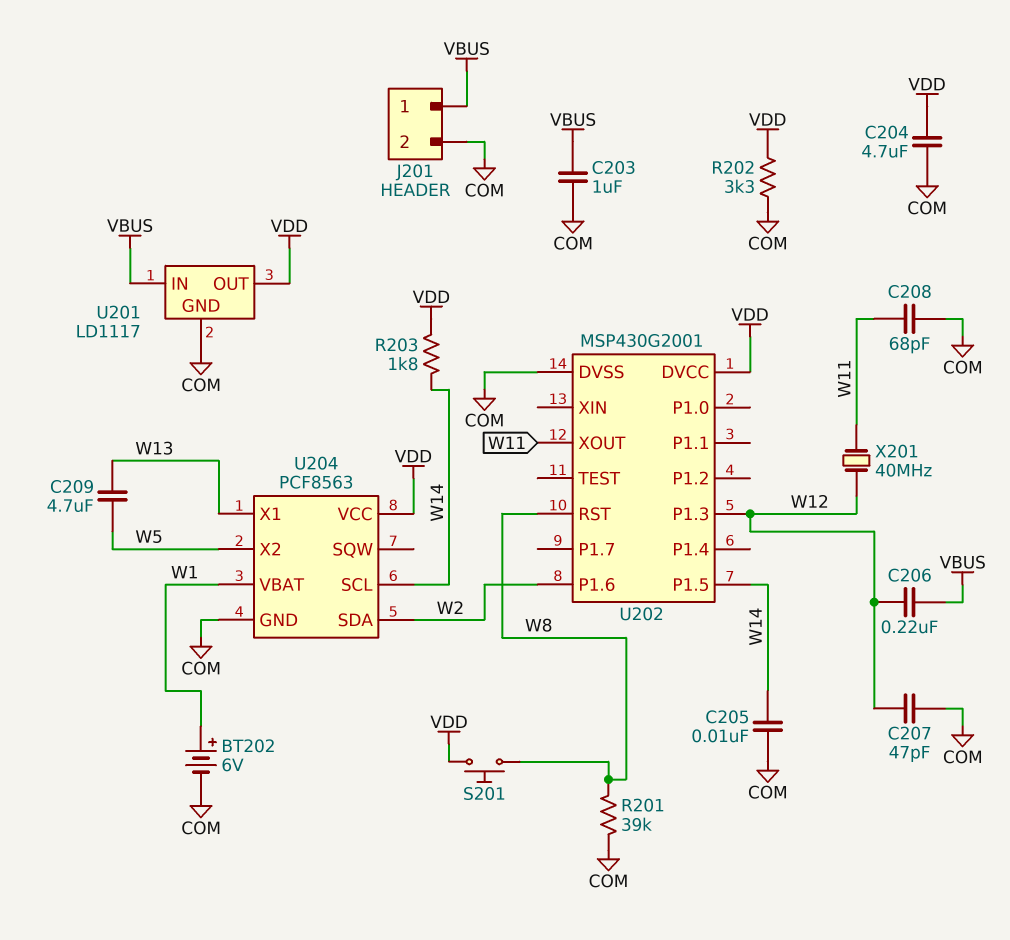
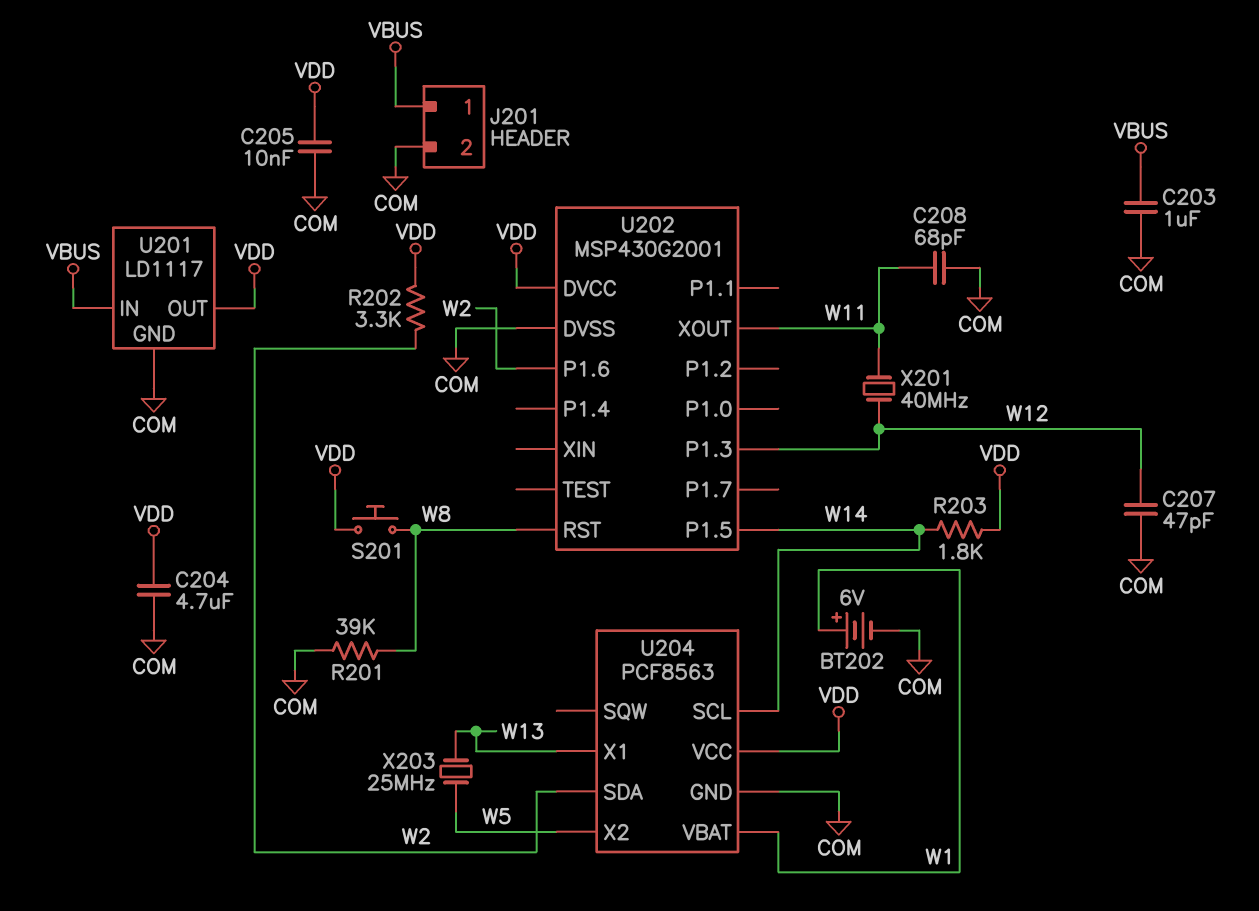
C205: 10nF (COM, W14) -> 10nF (COM, VDD)
C206: 220nF (VBUS, W12) -> none
C209: 4.7uF (W5, W13) -> none
R202: 3.3k (COM, VDD) -> 3.3k (VDD, W2)
X203: none -> 25MHz (W5, W13)

